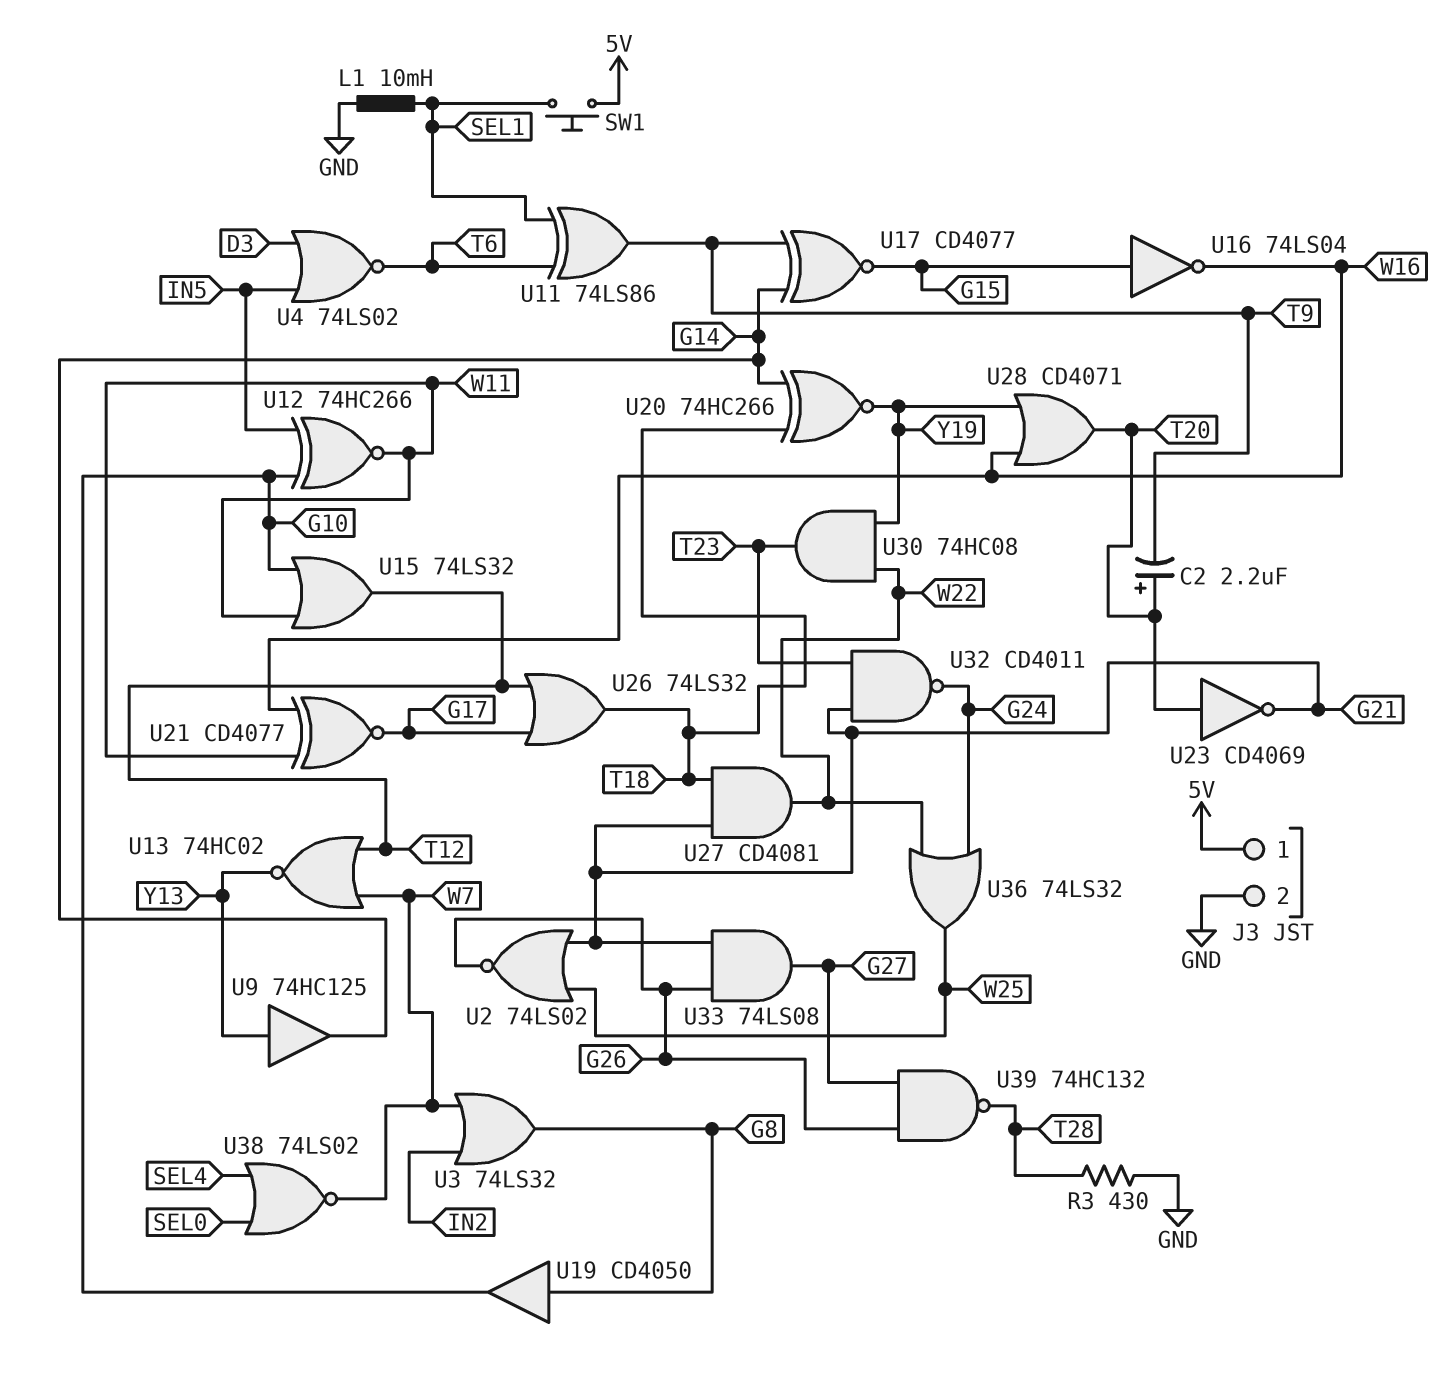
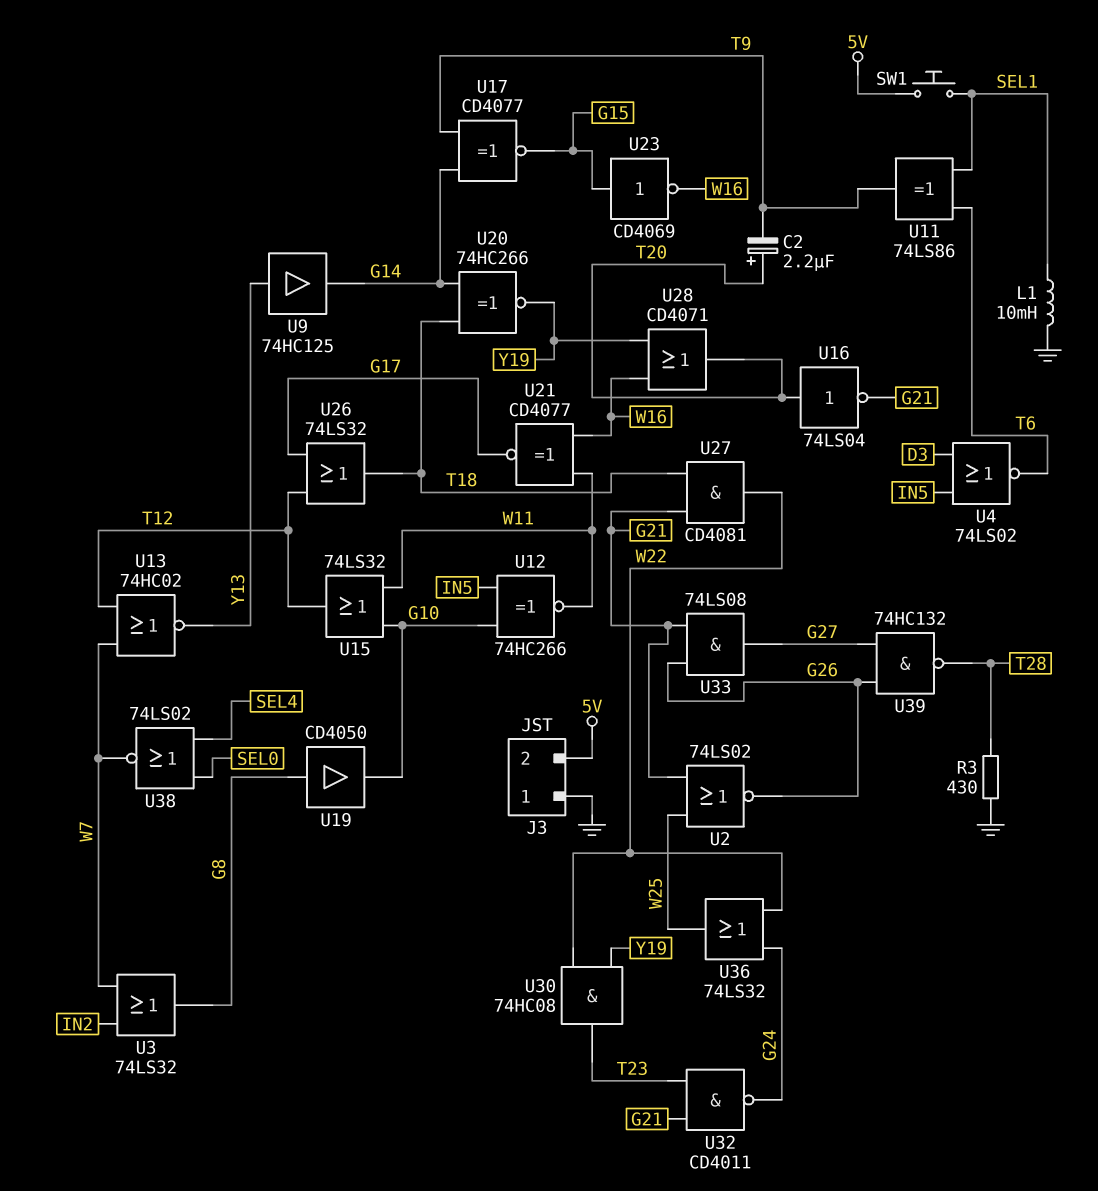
J3 pin 1: 5V -> GND
J3 pin 2: GND -> 5V
U16: NOT 74LS04 (in G15, out W16) -> NOT 74LS04 (in T20, out G21)
U23: NOT CD4069 (in T20, out G21) -> NOT CD4069 (in G15, out W16)

